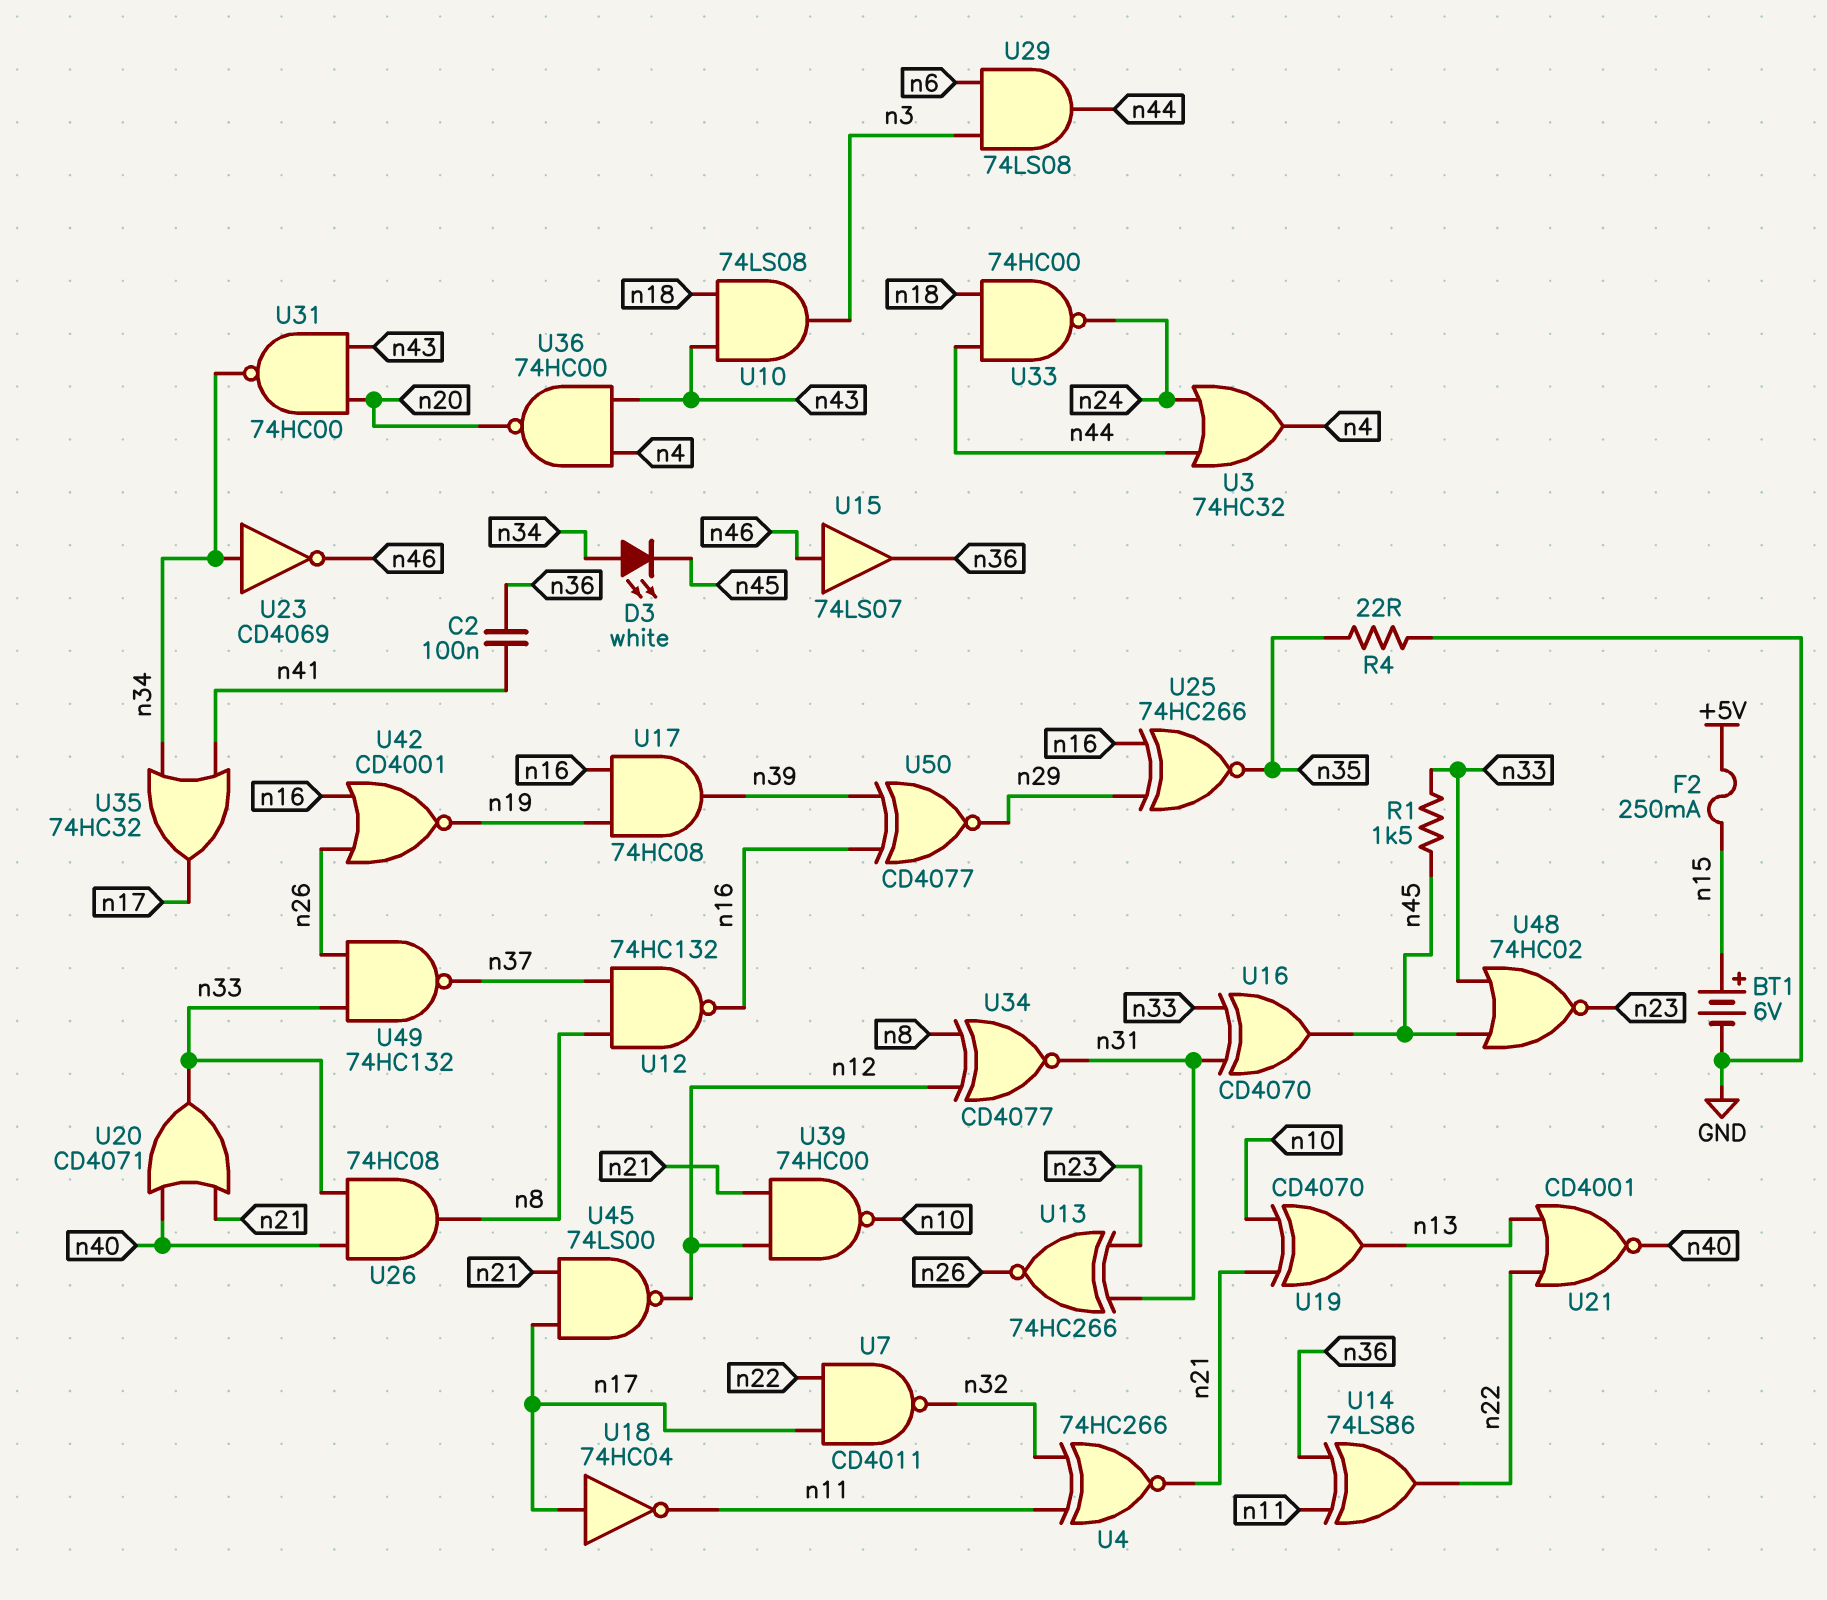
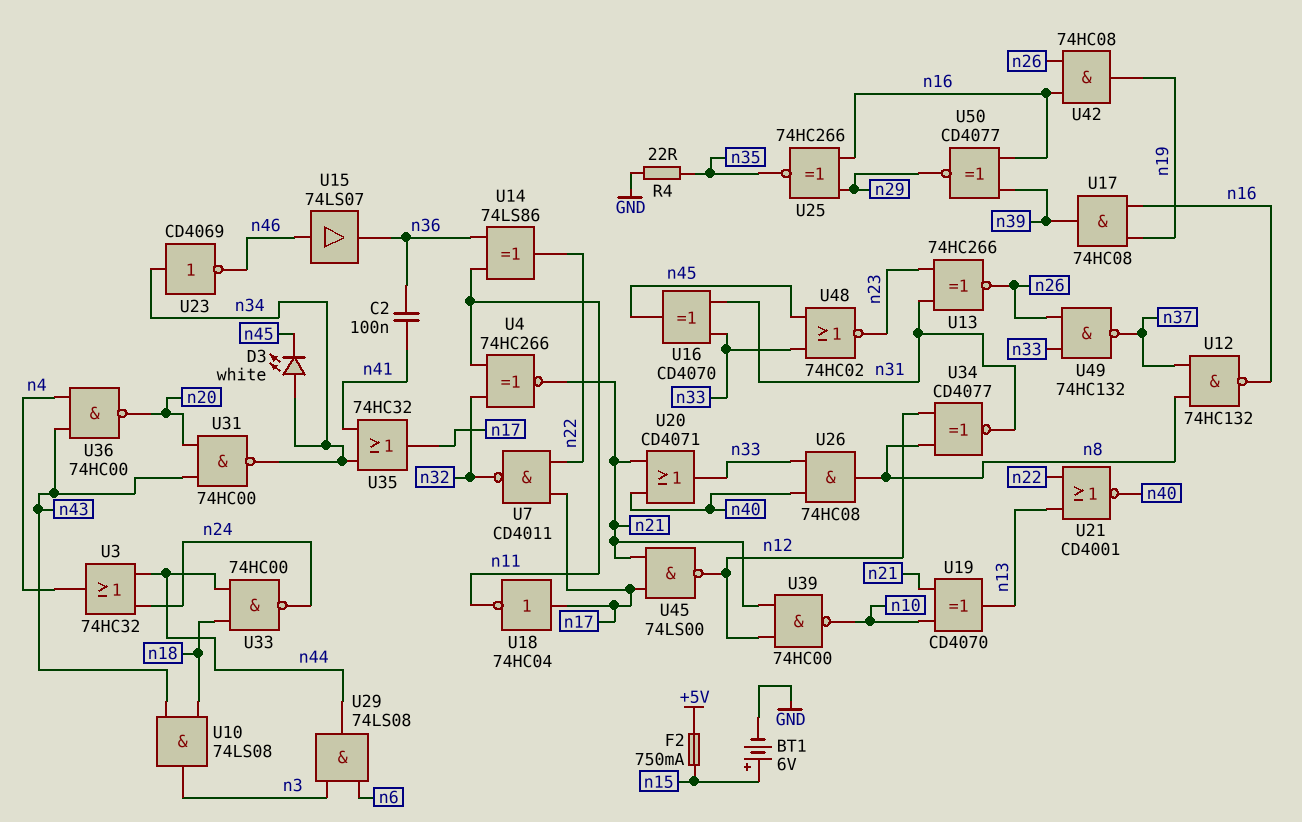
F2: 250mA (+5V, n15) -> 750mA (+5V, n15)
R1: 1.5k (n33, n45) -> none
U42: NOR CD4001 (in n16, in n26, out n19) -> AND 74HC08 (in n16, in n26, out n19)

